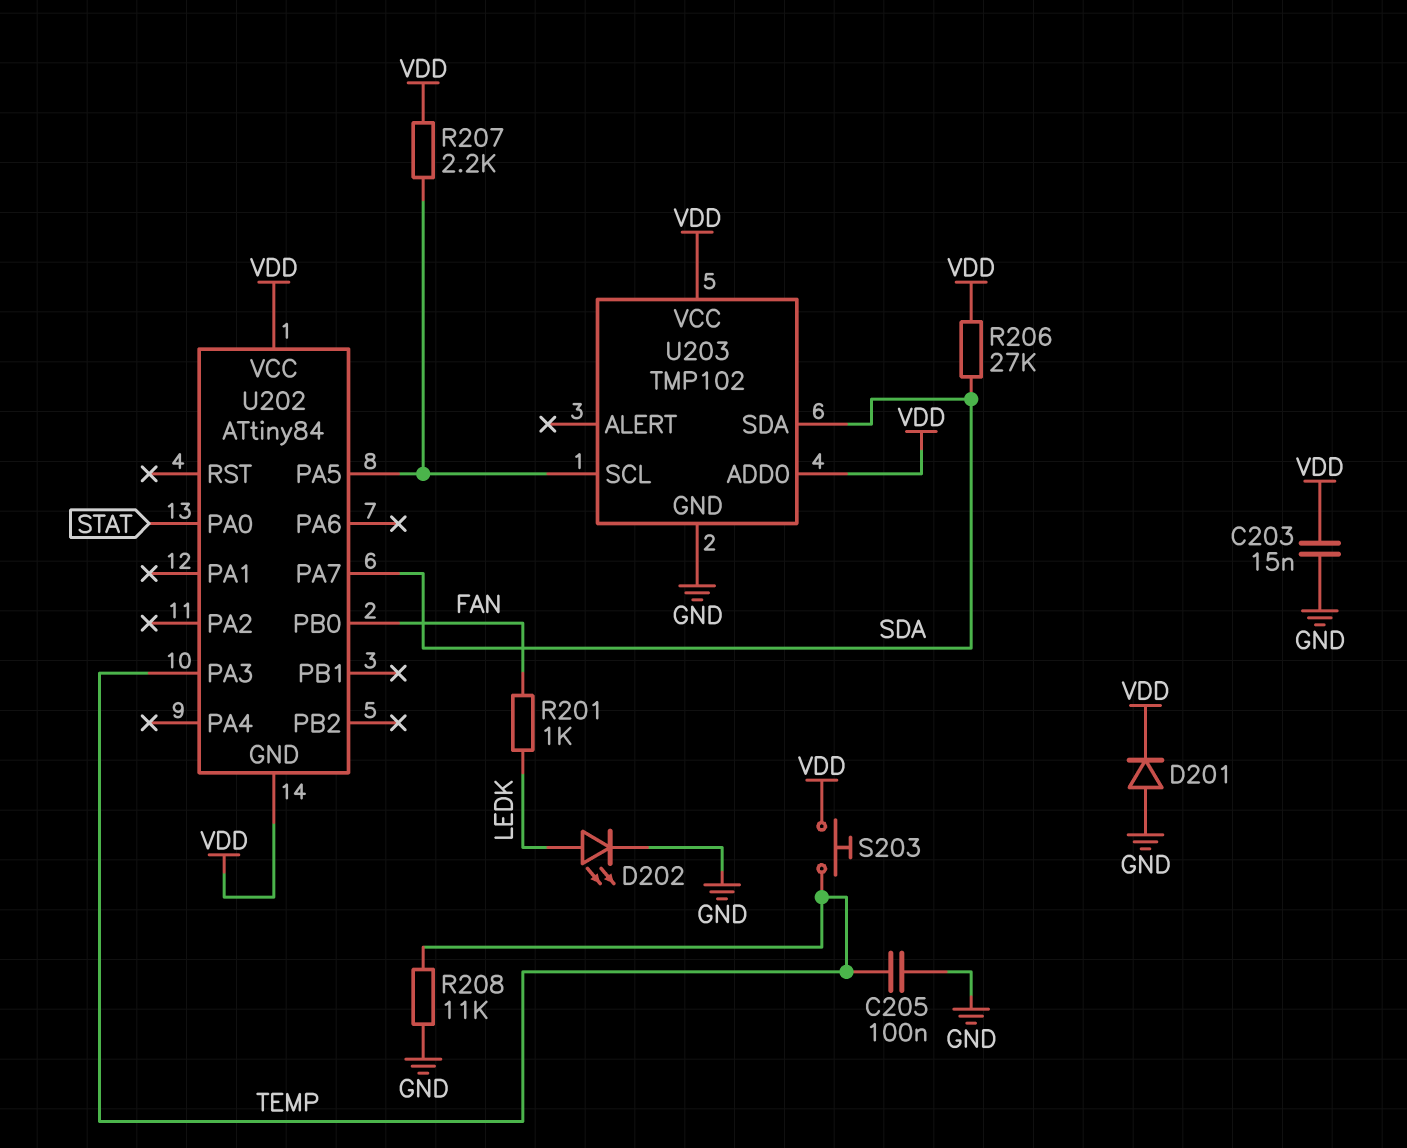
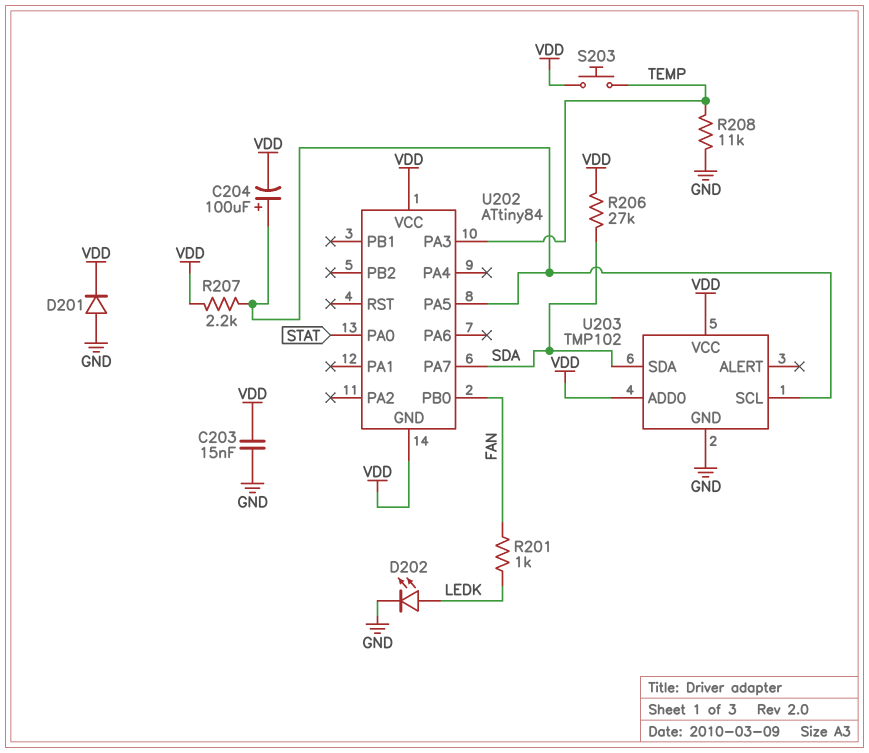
C204: none -> 100uF (plus U202/PA5, minus VDD)
C205: 100nF (GND, TEMP) -> none

